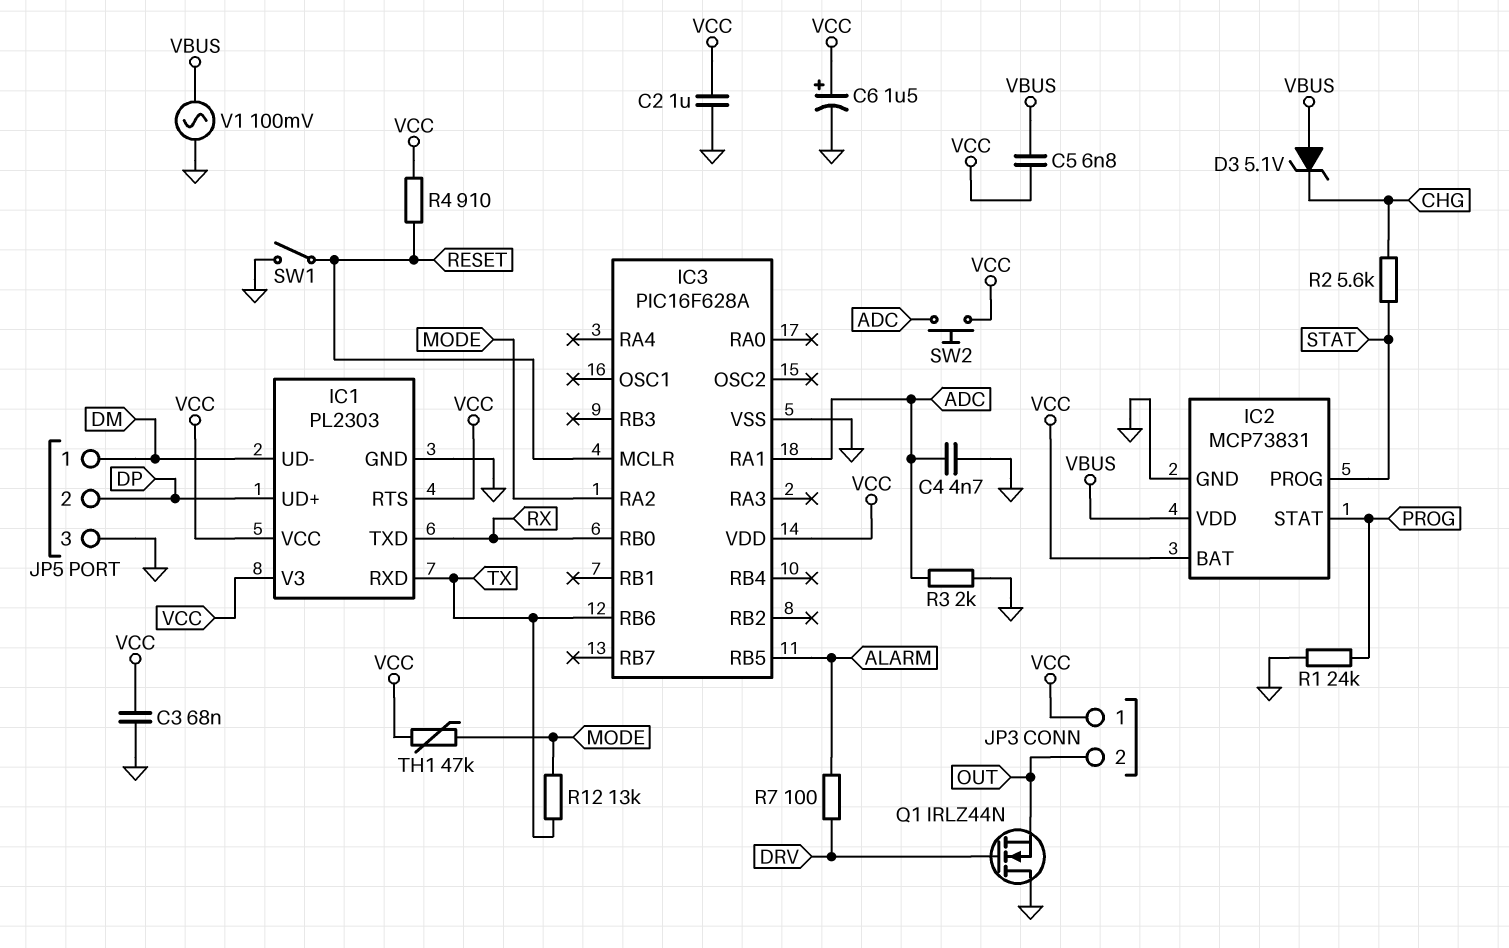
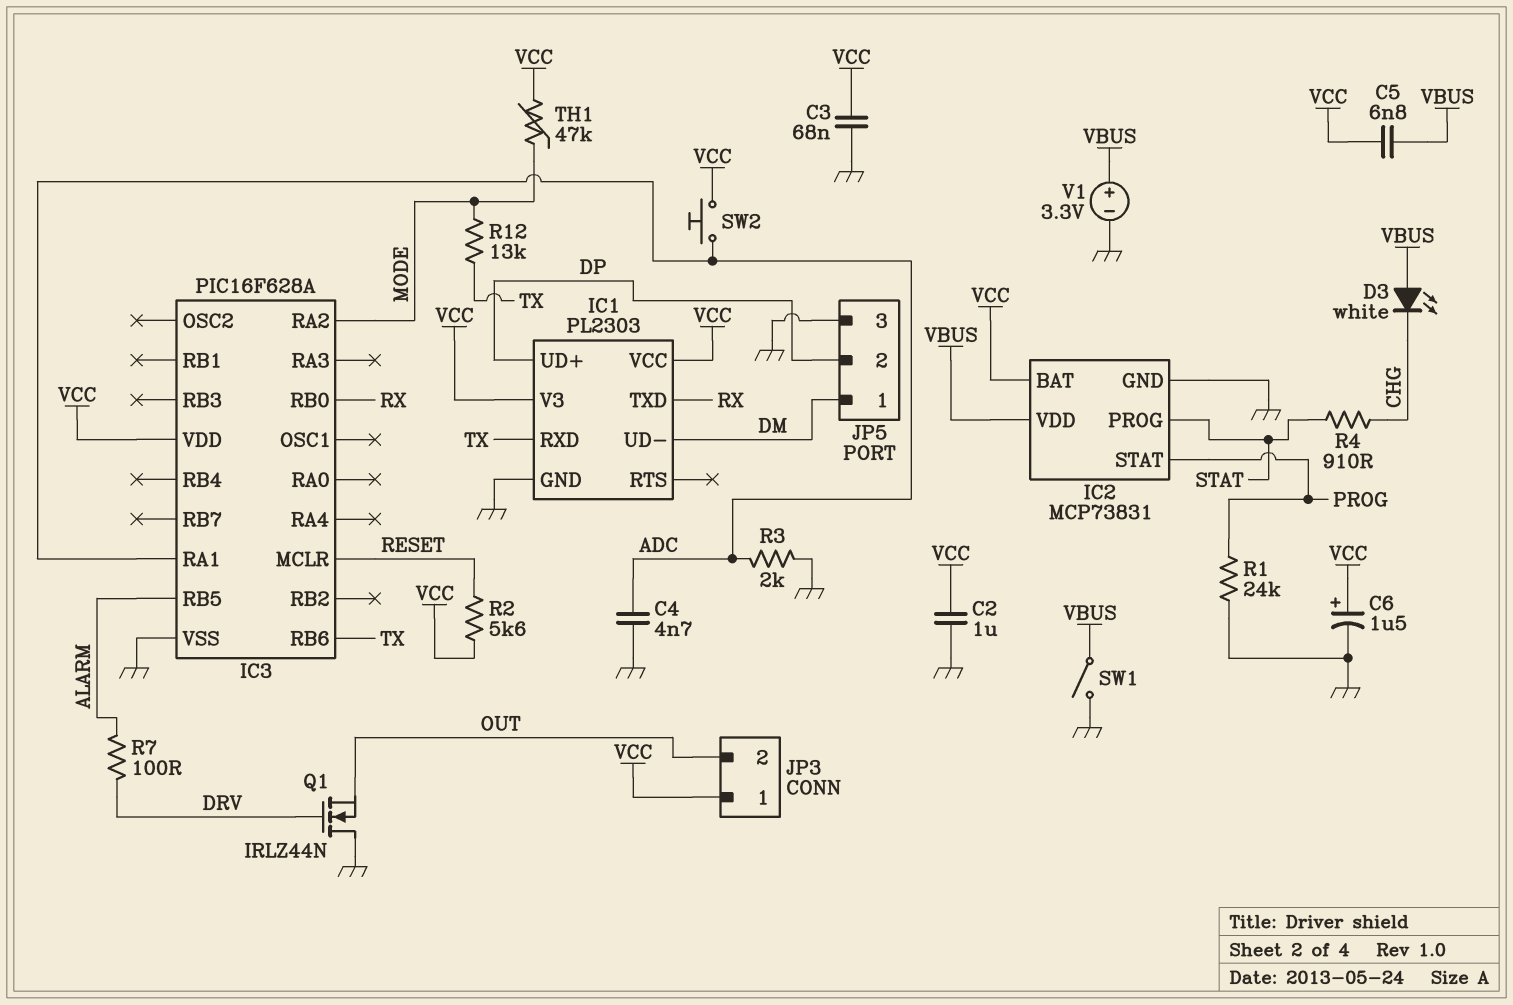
D3: zener 5.1V (A VBUS, K CHG) -> LED white (A VBUS, K CHG)
IC1 pin RTS: VCC -> none
R2: 5.6k (CHG, STAT) -> 5.6k (RESET, VCC)
R4: 910 (RESET, VCC) -> 910 (CHG, STAT)
SW1: switch (GND, RESET) -> switch (GND, VBUS)
V1: AC 100mV (GND, VBUS) -> 3.3V (plus VBUS, minus GND)

